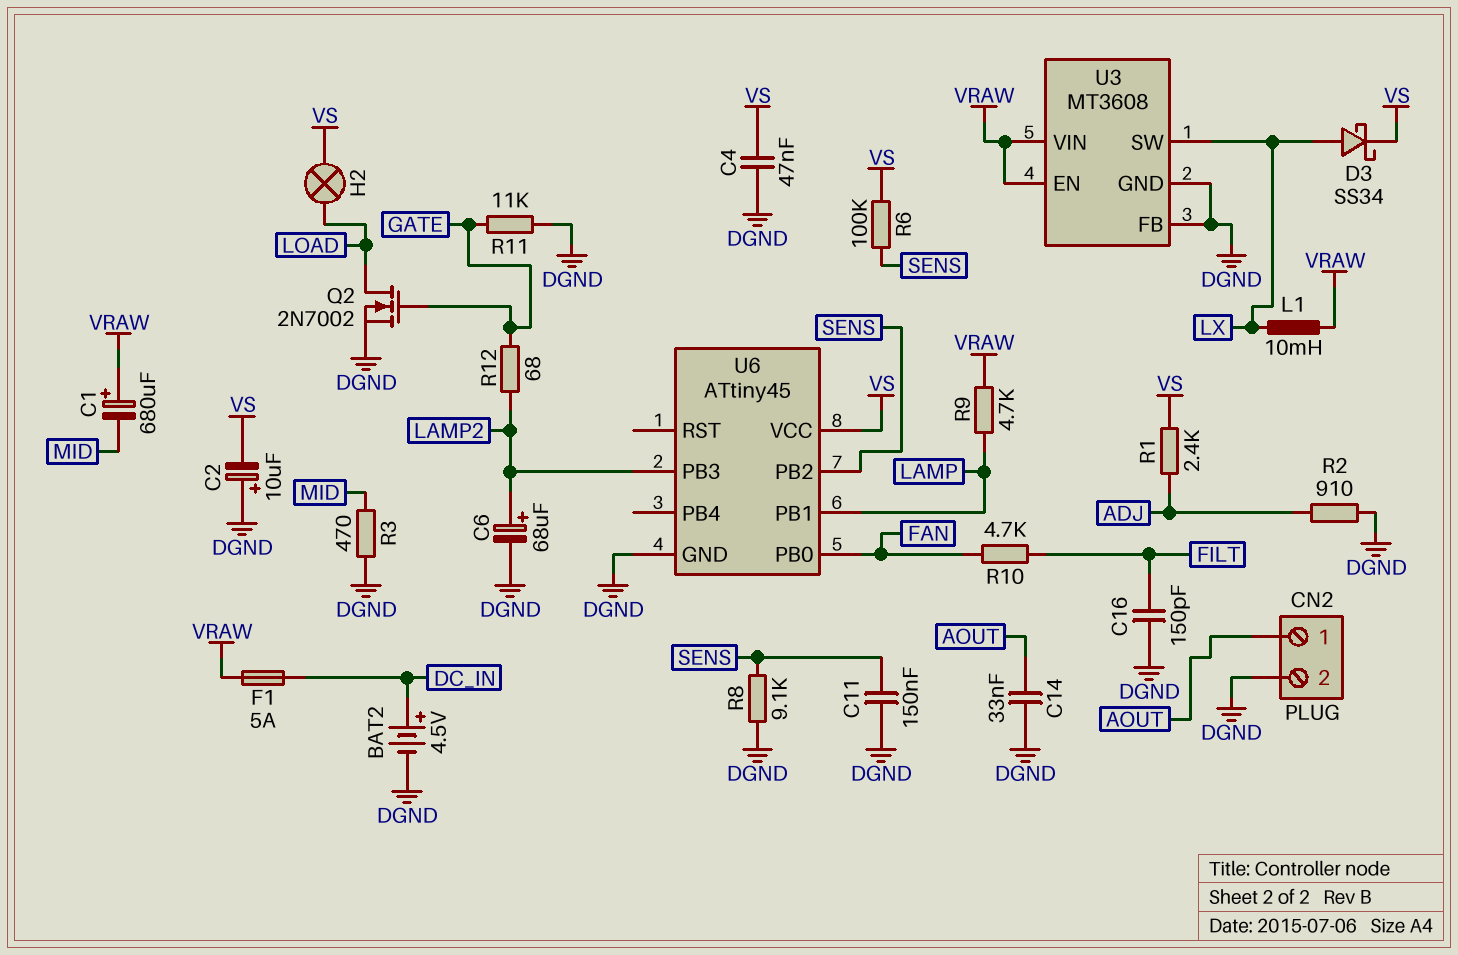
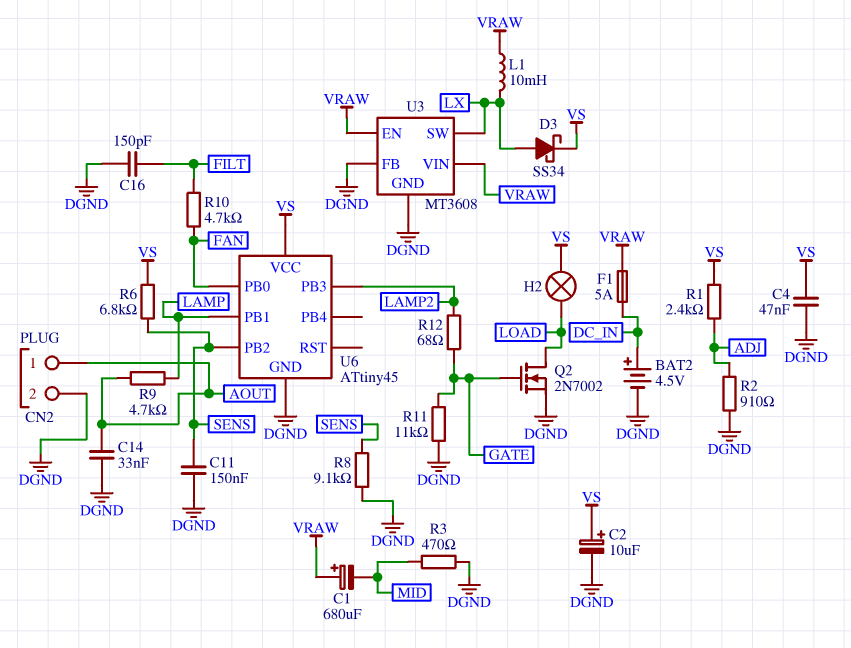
C2: 10uF (plus DGND, minus VS) -> 10uF (plus VS, minus DGND)
C6: 68uF (plus LAMP2, minus DGND) -> none
R6: 100k (SENS, VS) -> 6.8k (SENS, VS)
R9: 4.7k (LAMP, VRAW) -> 4.7k (AOUT, LAMP)

